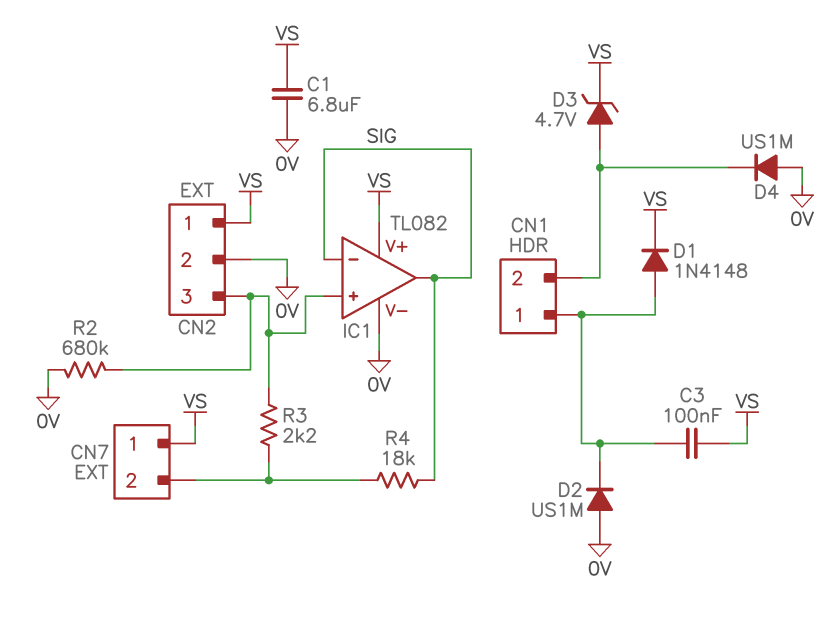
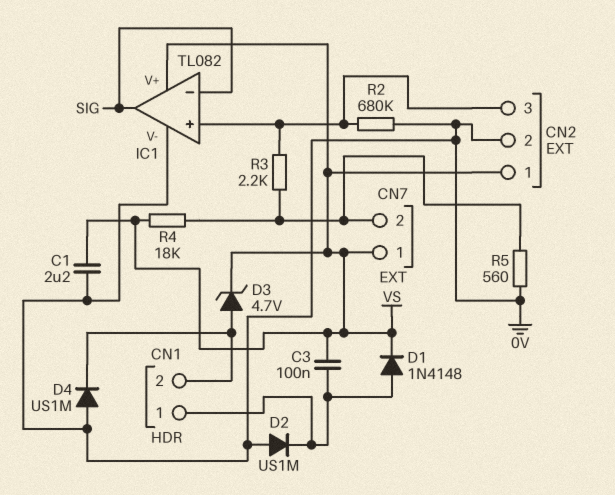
C1: 6.8uF (0V, VS) -> 2.2uF (0V, VS)
R4: 18k (CN7/2, SIG) -> 18k (CN7/2, VS)
R5: none -> 560 (0V, CN7/2)

